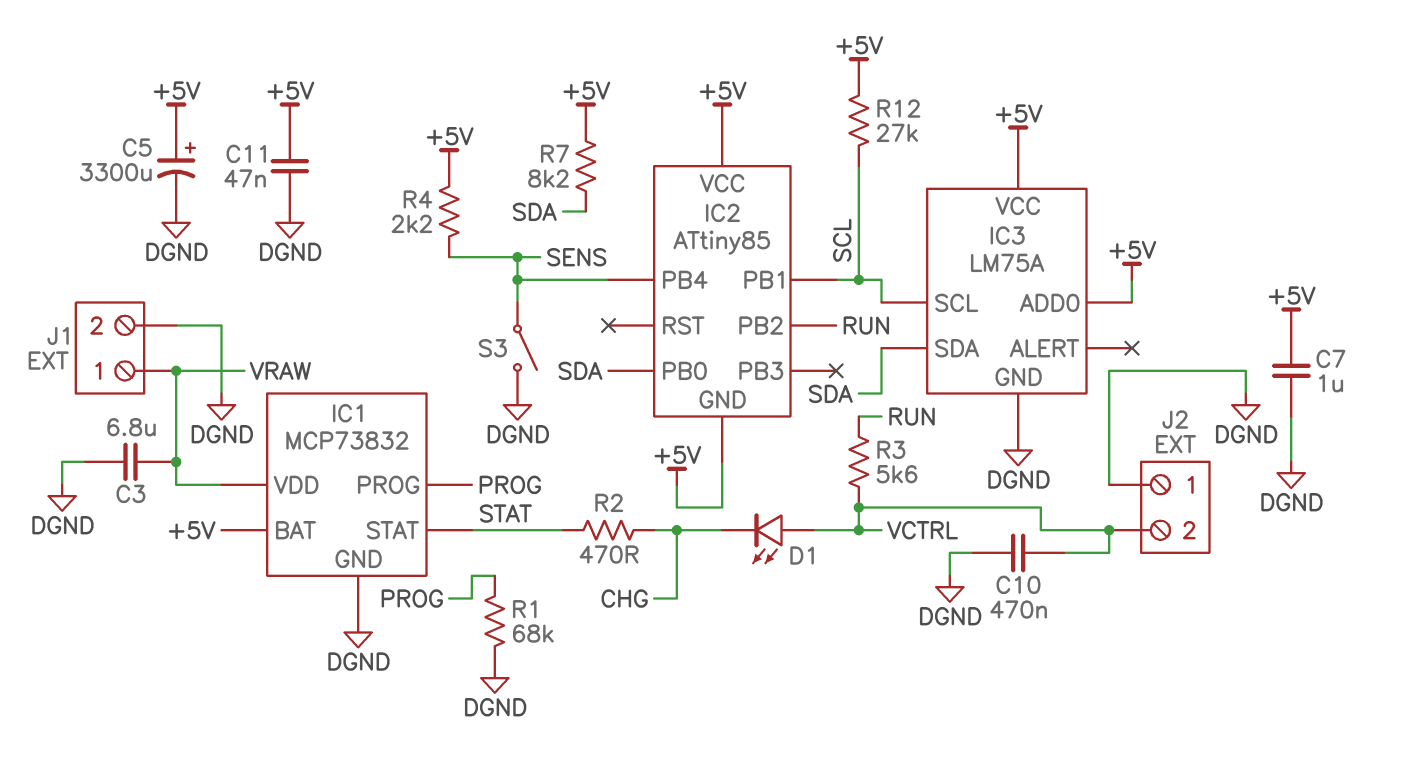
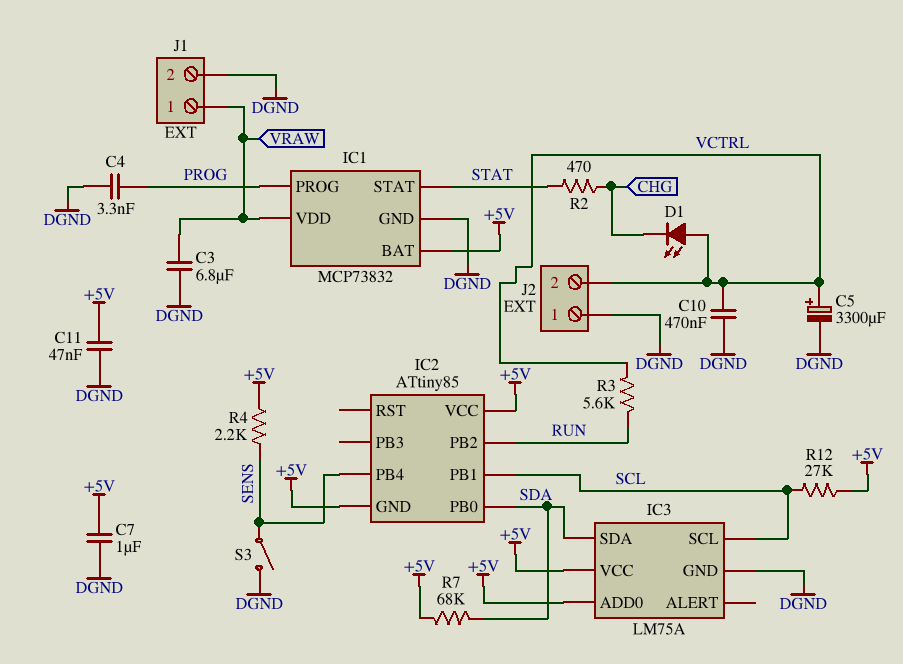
C4: none -> 3.3nF (DGND, PROG)
C5: 3300uF (plus +5V, minus DGND) -> 3300uF (plus VCTRL, minus DGND)
R1: 68k (DGND, PROG) -> none
R7: 8.2k (+5V, SDA) -> 68k (+5V, SDA)

